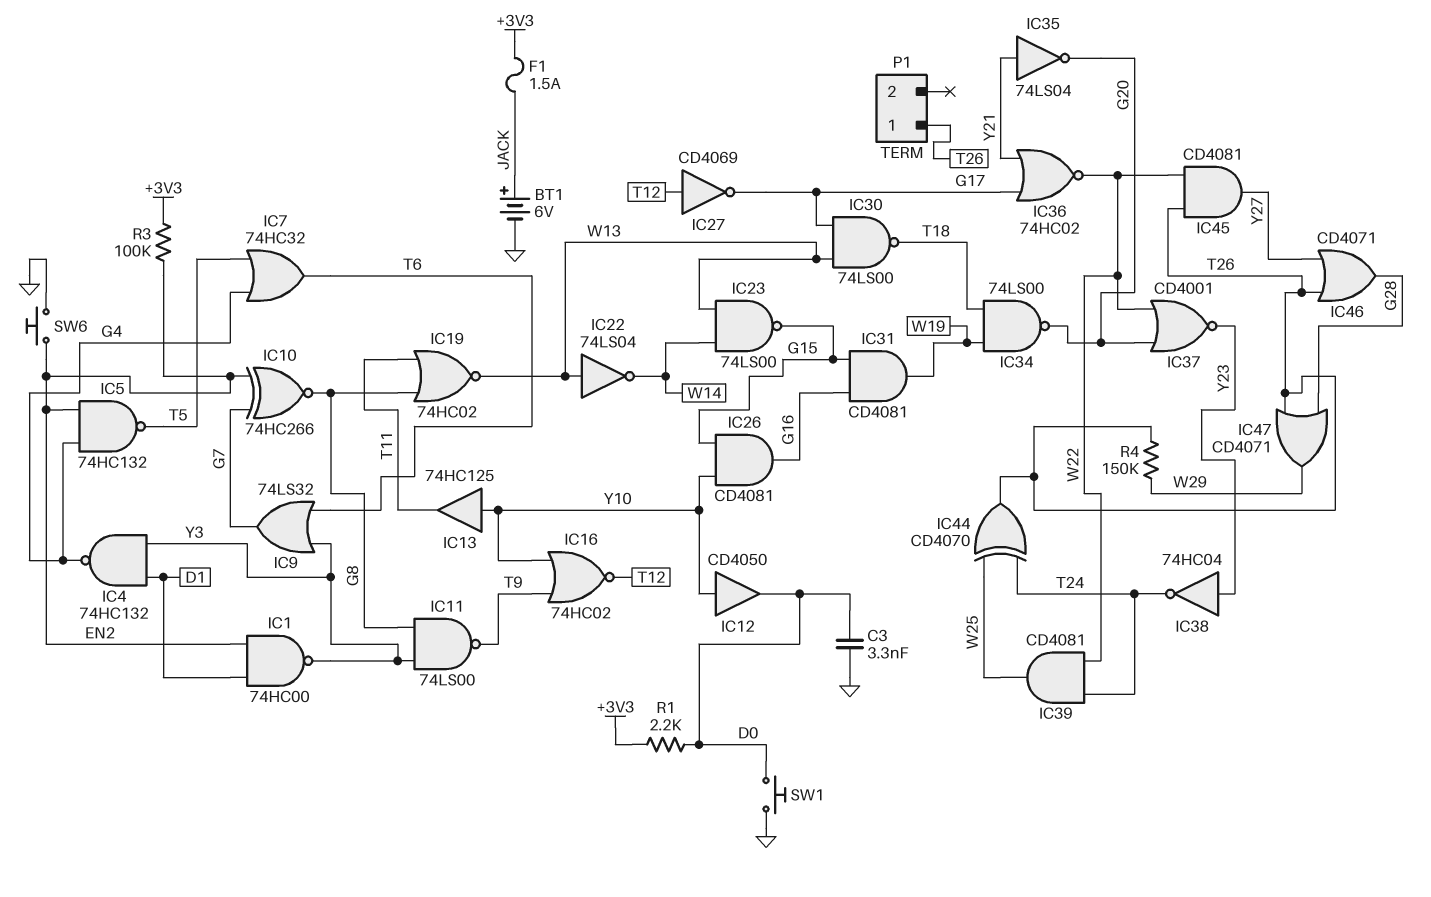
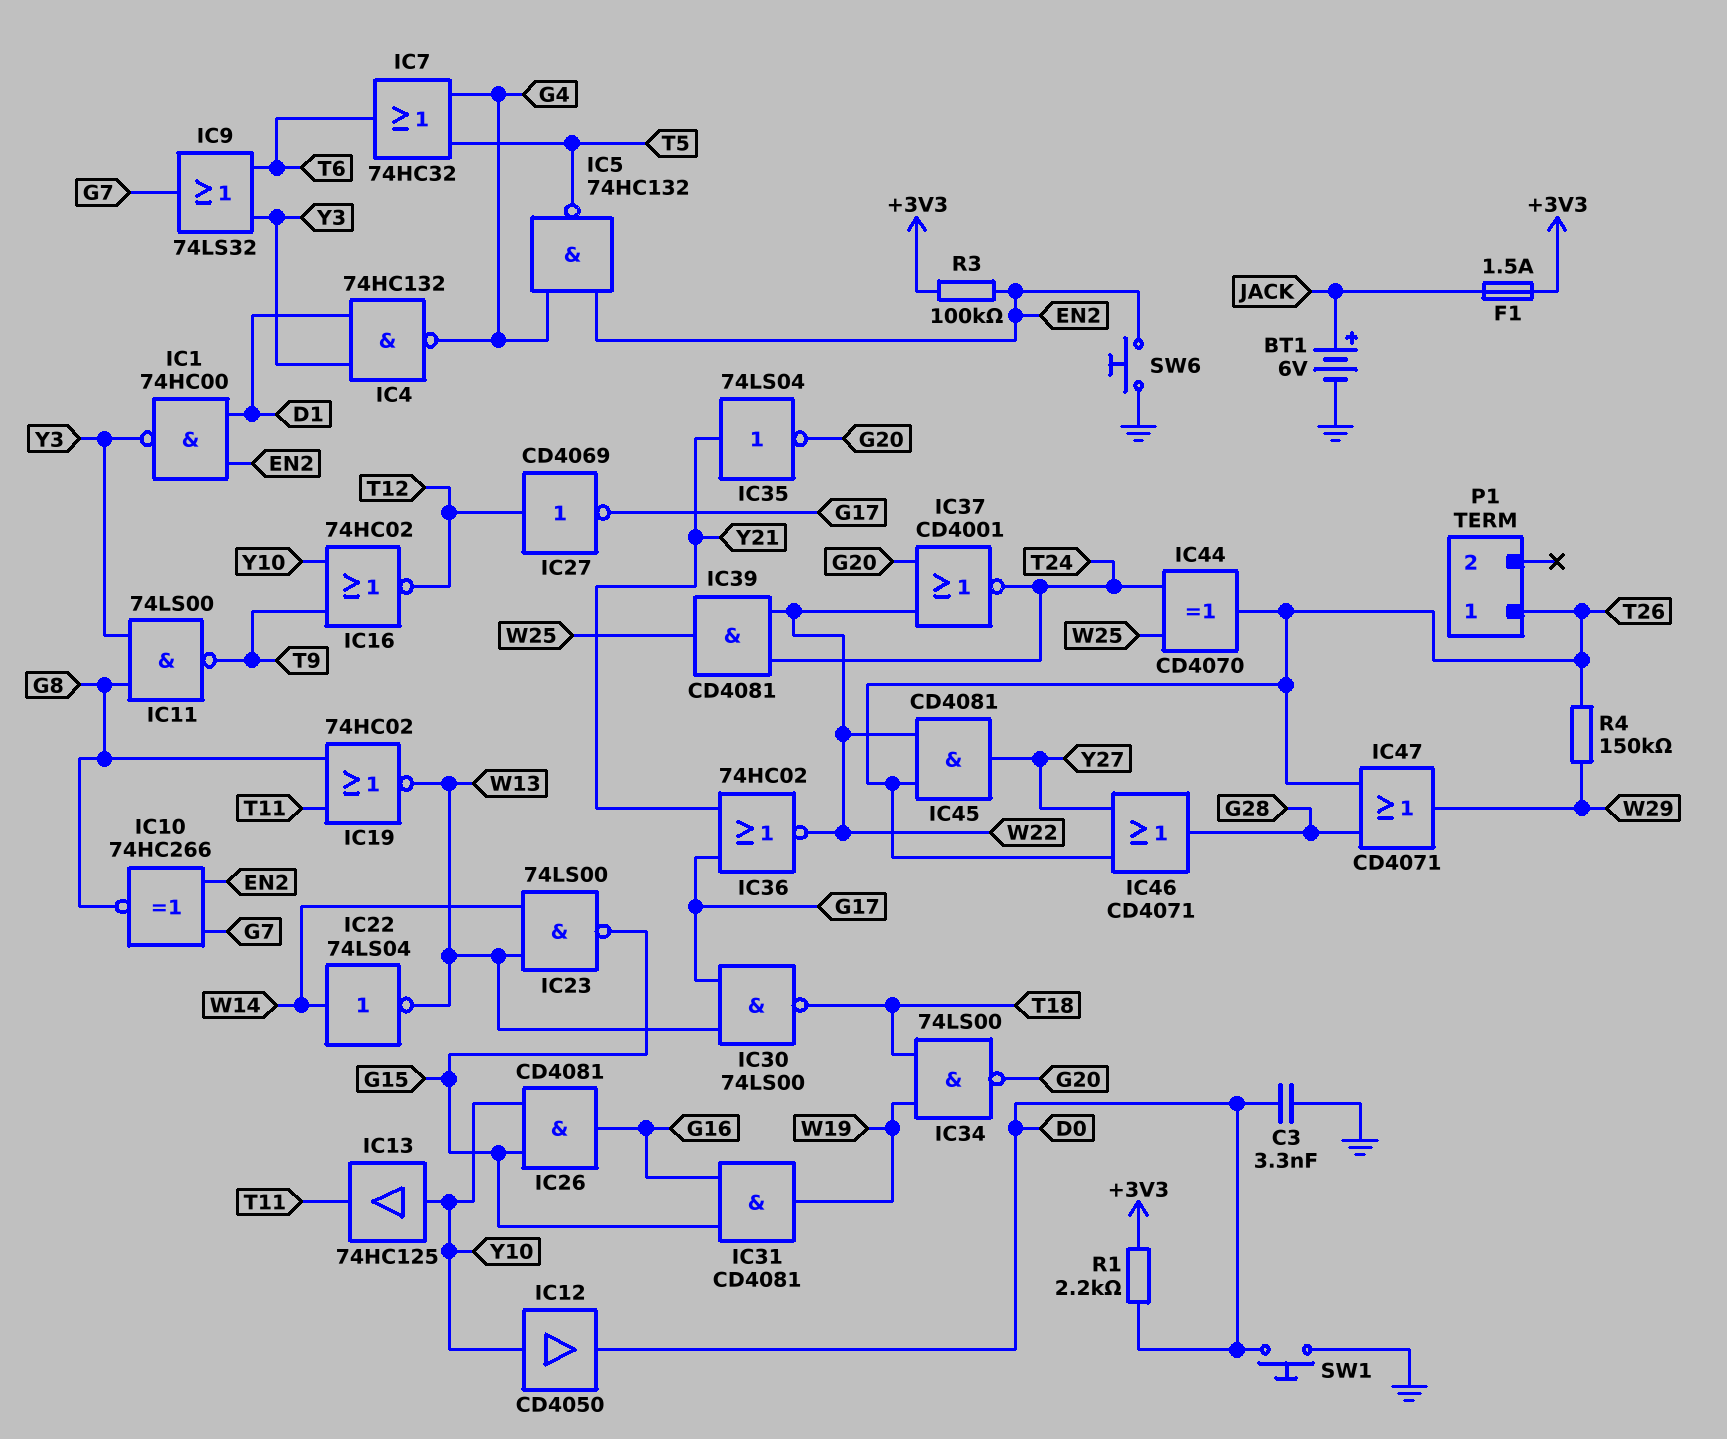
IC22: NOT 74LS04 (in W13, out W14) -> NOT 74LS04 (in W14, out W13)
IC37: NOR CD4001 (in G20, in W22, out Y23) -> NOR CD4001 (in G20, in W22, out T24)
IC38: NOT 74HC04 (in Y23, out T24) -> none

